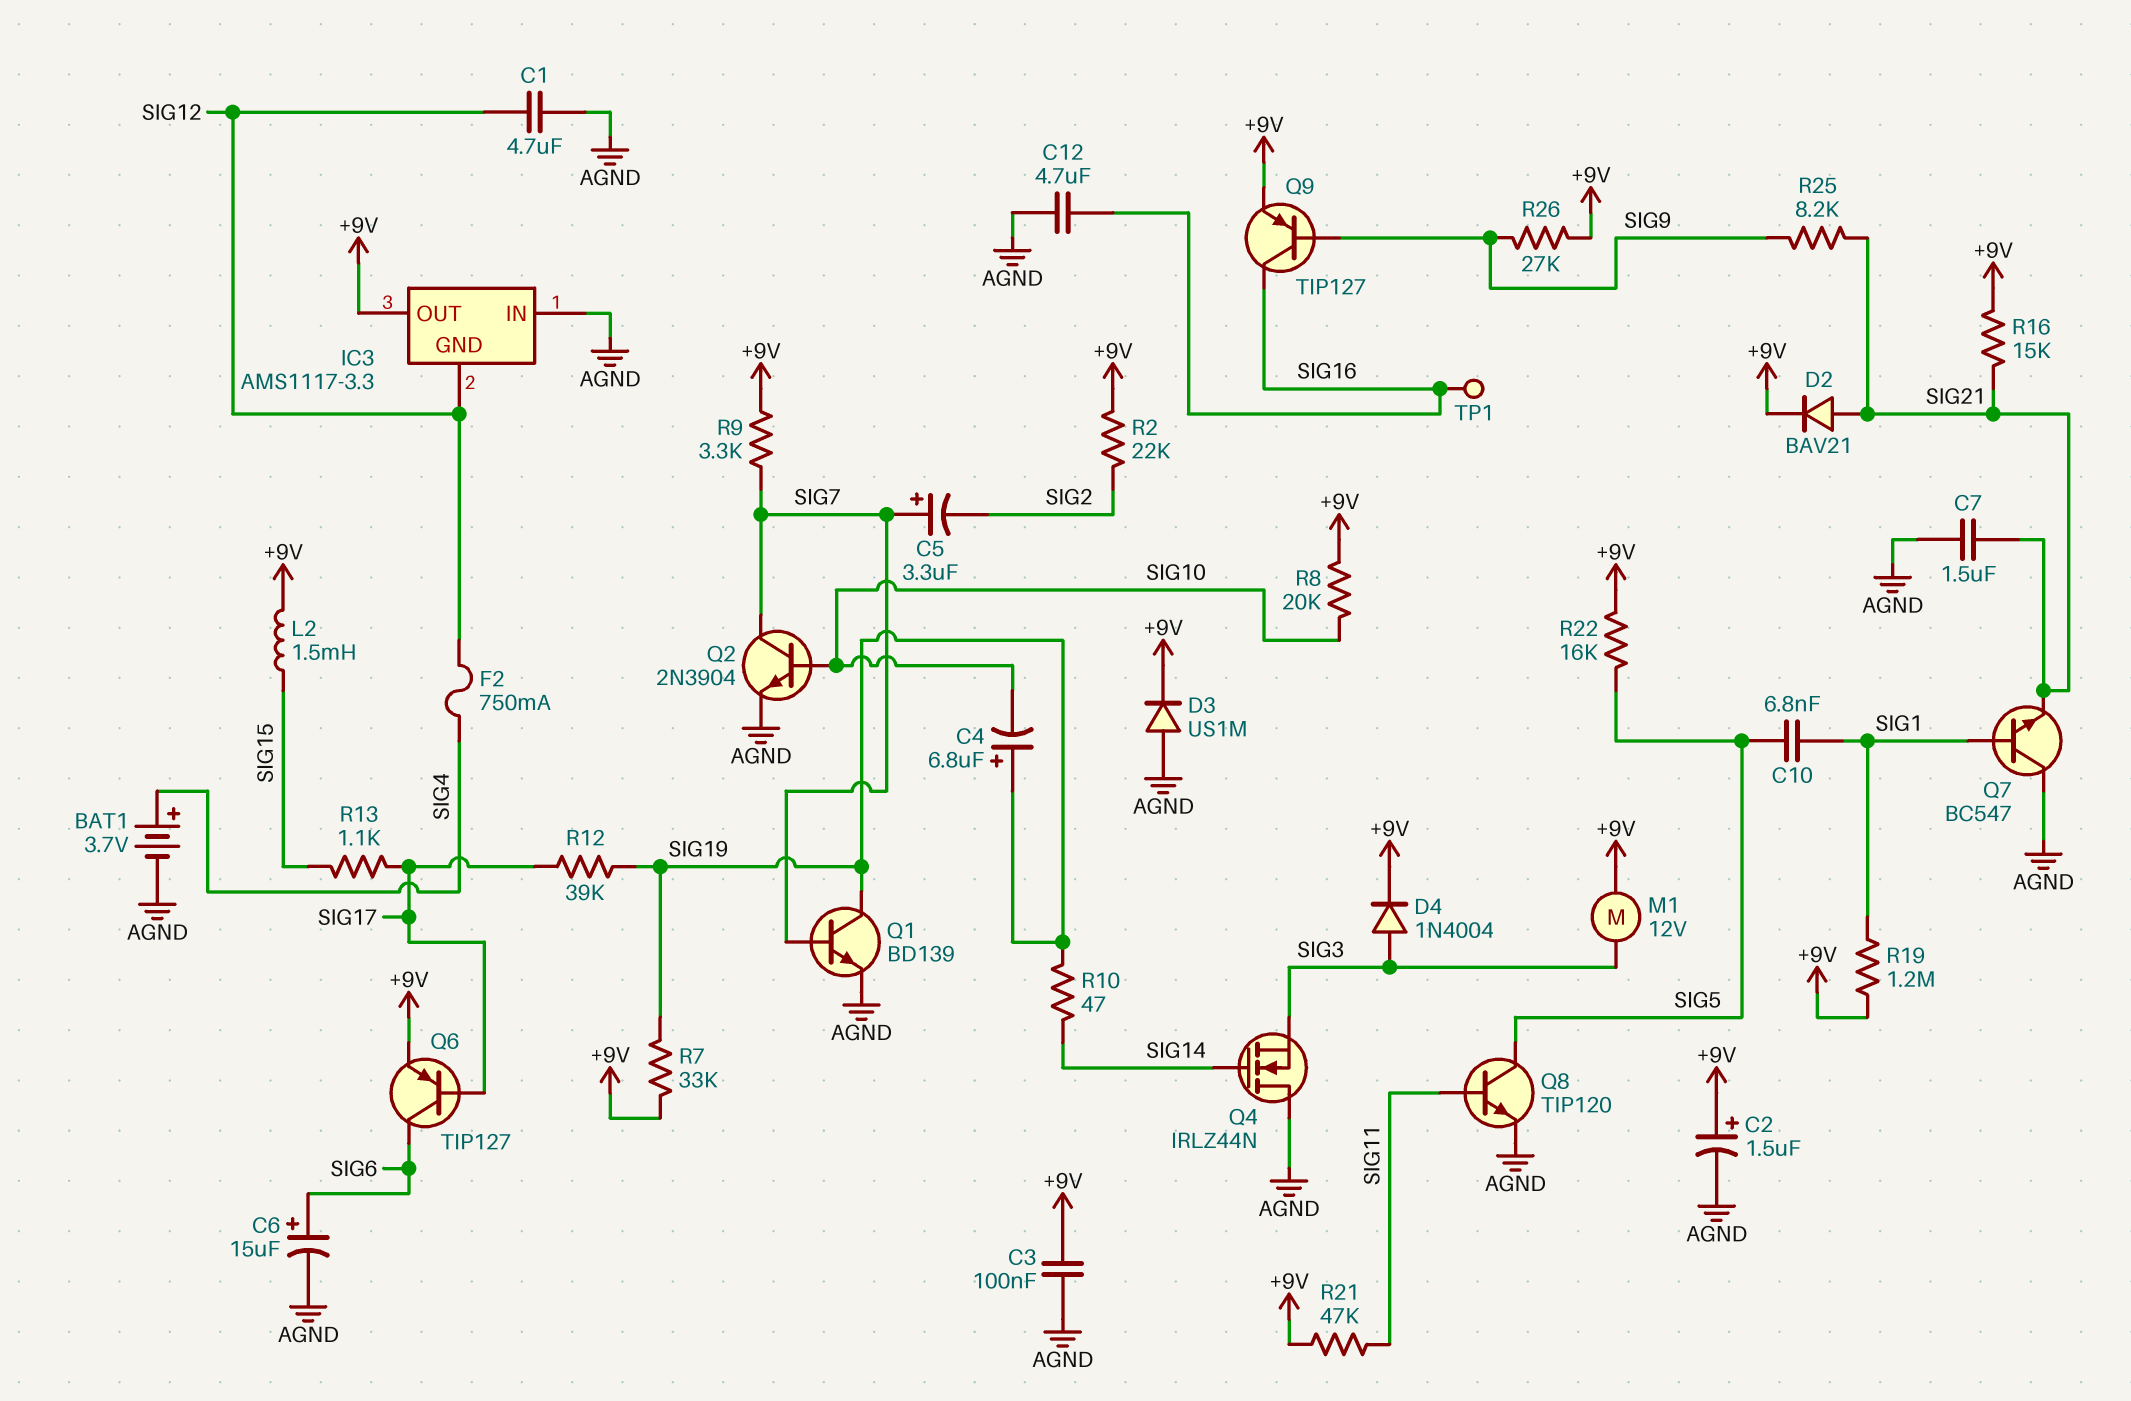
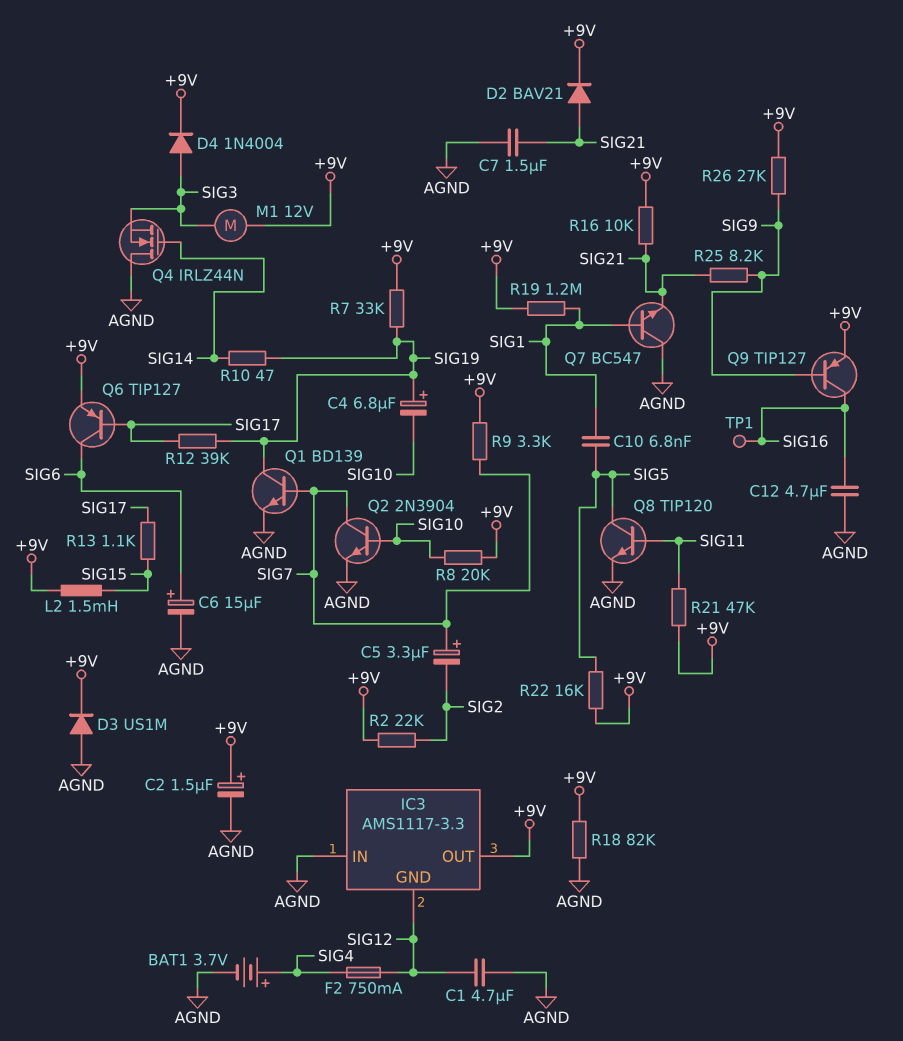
C3: 100nF (+9V, AGND) -> none
R16: 15k (+9V, SIG21) -> 10k (+9V, SIG21)
R18: none -> 82k (+9V, AGND)

